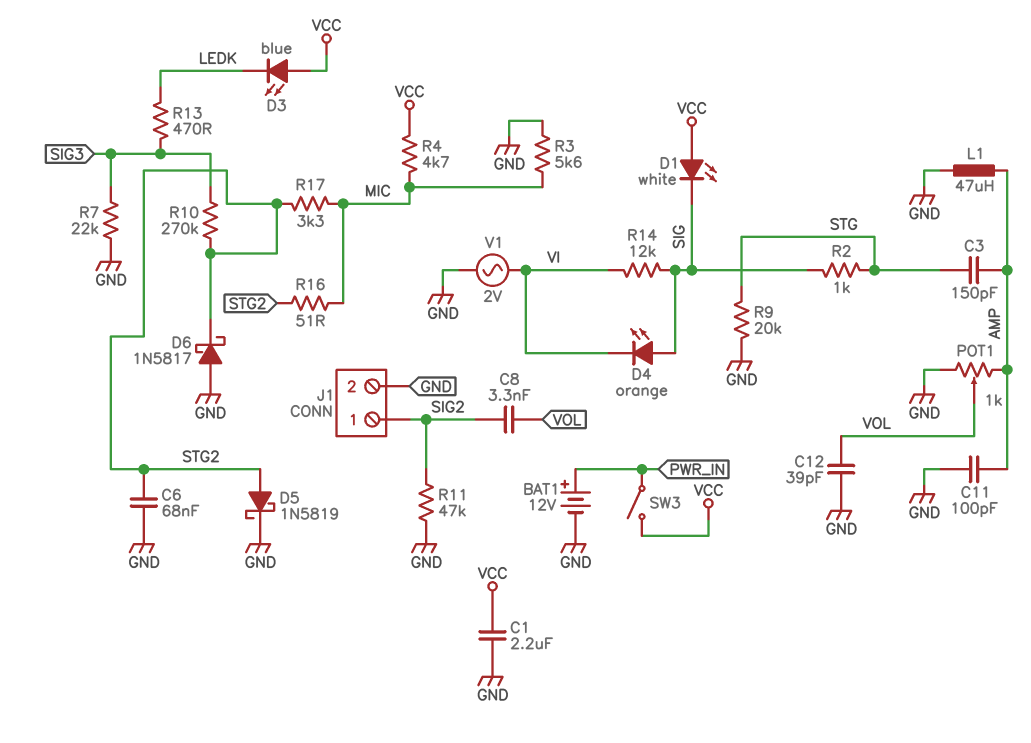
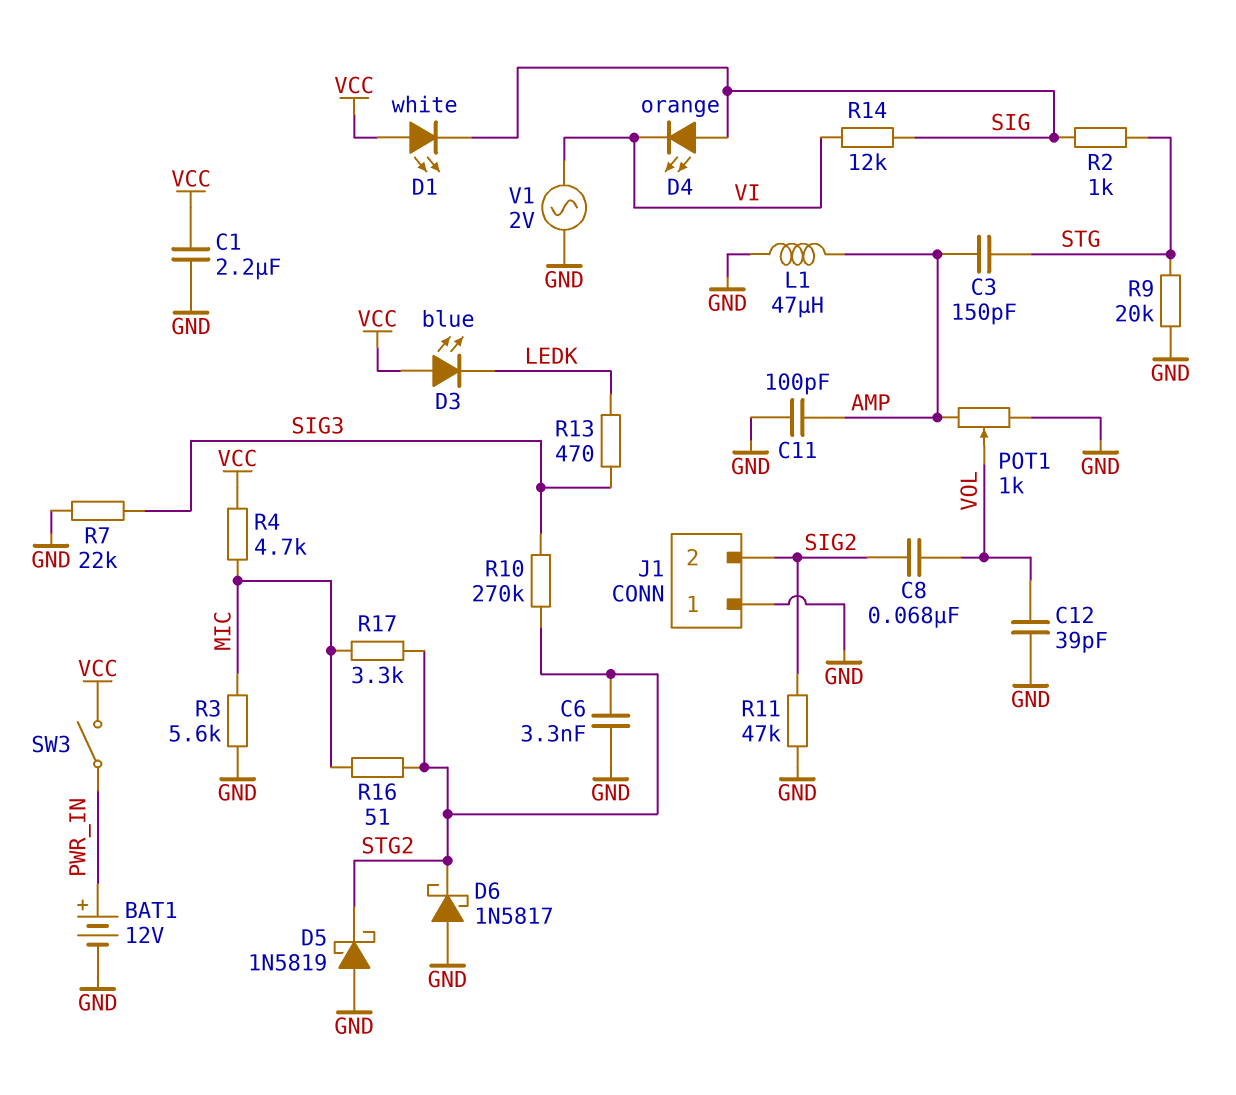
C6: 68nF (GND, STG2) -> 3.3nF (GND, STG2)
C8: 3.3nF (SIG2, VOL) -> 68nF (SIG2, VOL)
D5: schottky 1N5819 (A STG2, K GND) -> schottky 1N5819 (A GND, K STG2)
J1 pin 1: SIG2 -> GND
J1 pin 2: GND -> SIG2

